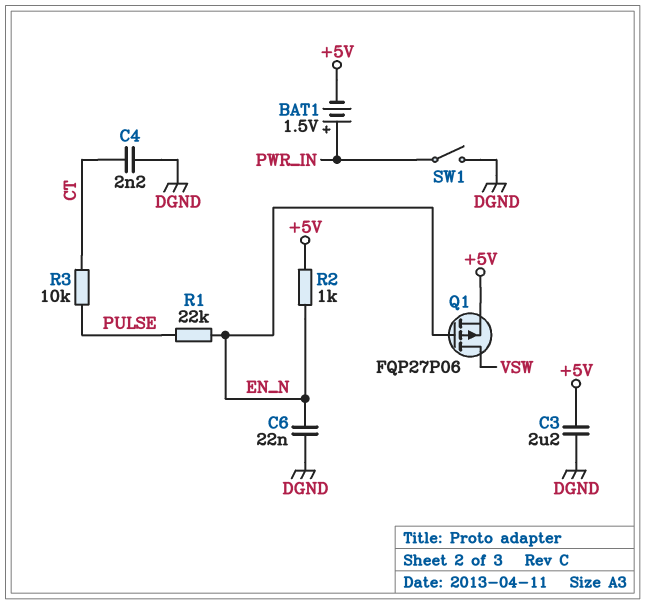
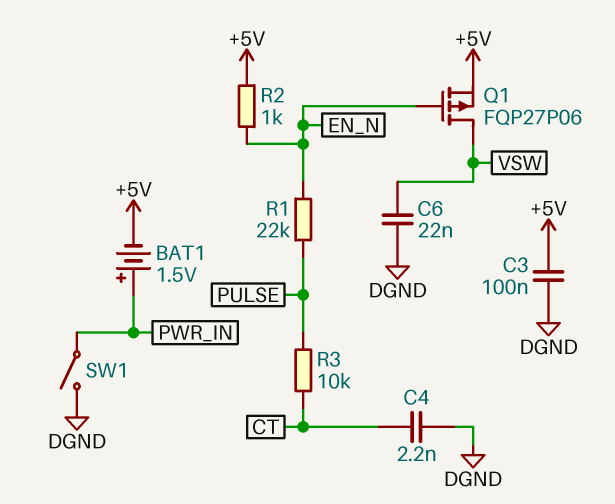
C3: 2.2uF (+5V, DGND) -> 100nF (+5V, DGND)
C6: 22nF (DGND, EN_N) -> 22nF (DGND, VSW)

